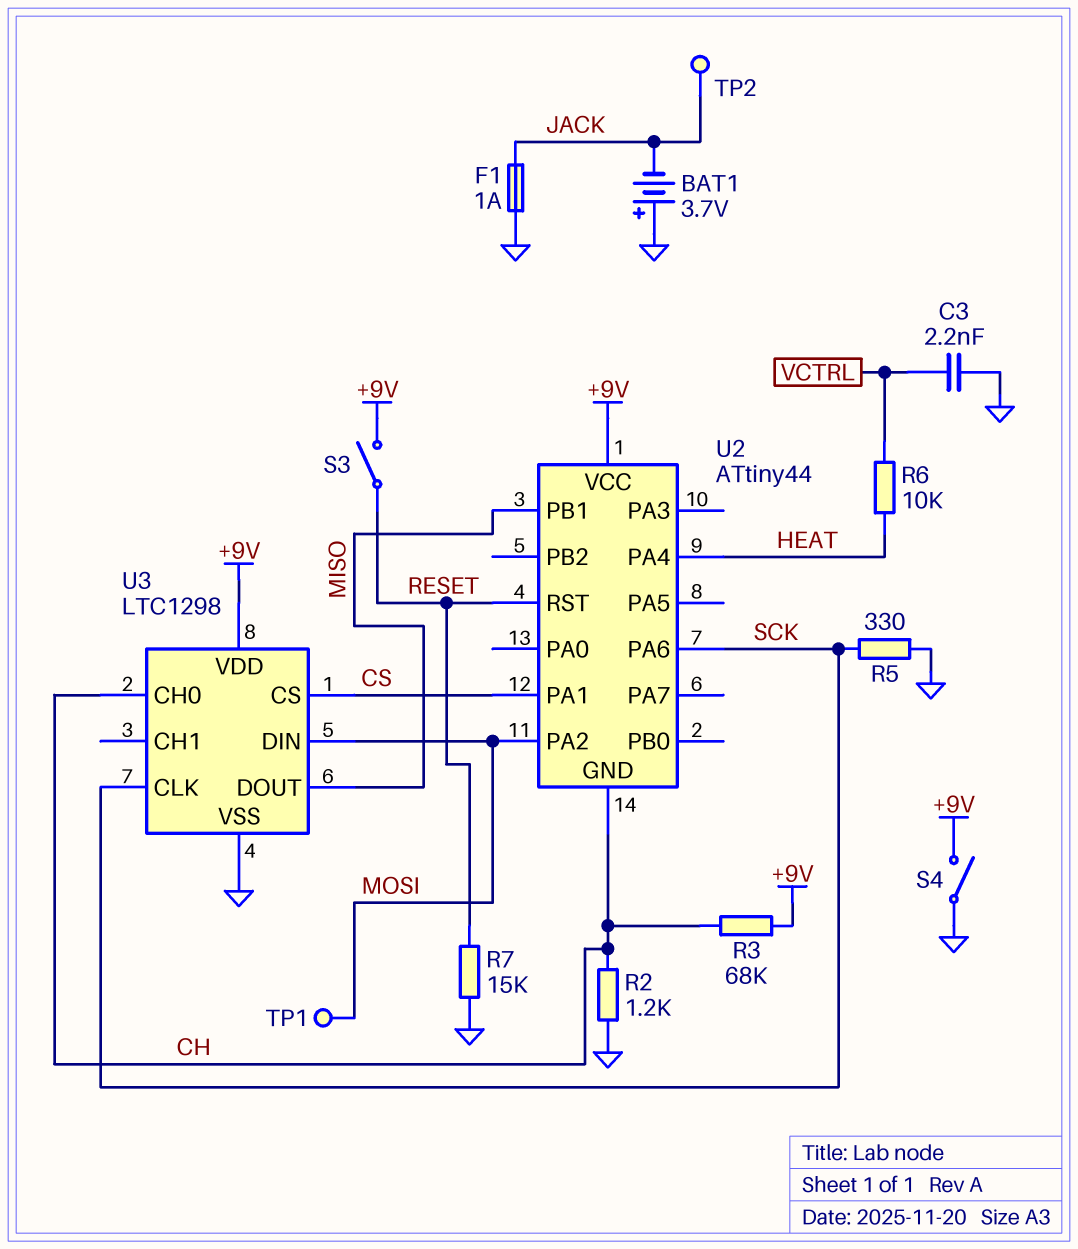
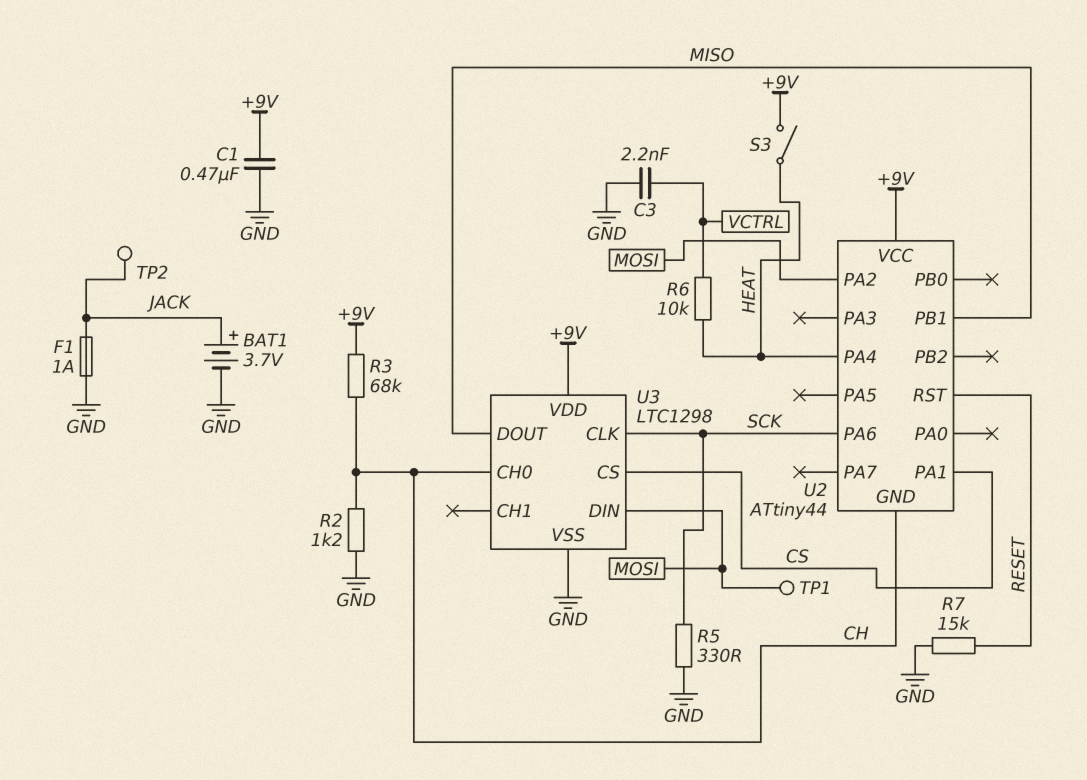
BAT1: 3.7V (plus GND, minus JACK) -> 3.7V (plus JACK, minus GND)
C1: none -> 470nF (+9V, GND)
S3: switch (+9V, RESET) -> switch (+9V, HEAT)
S4: switch (+9V, GND) -> none

